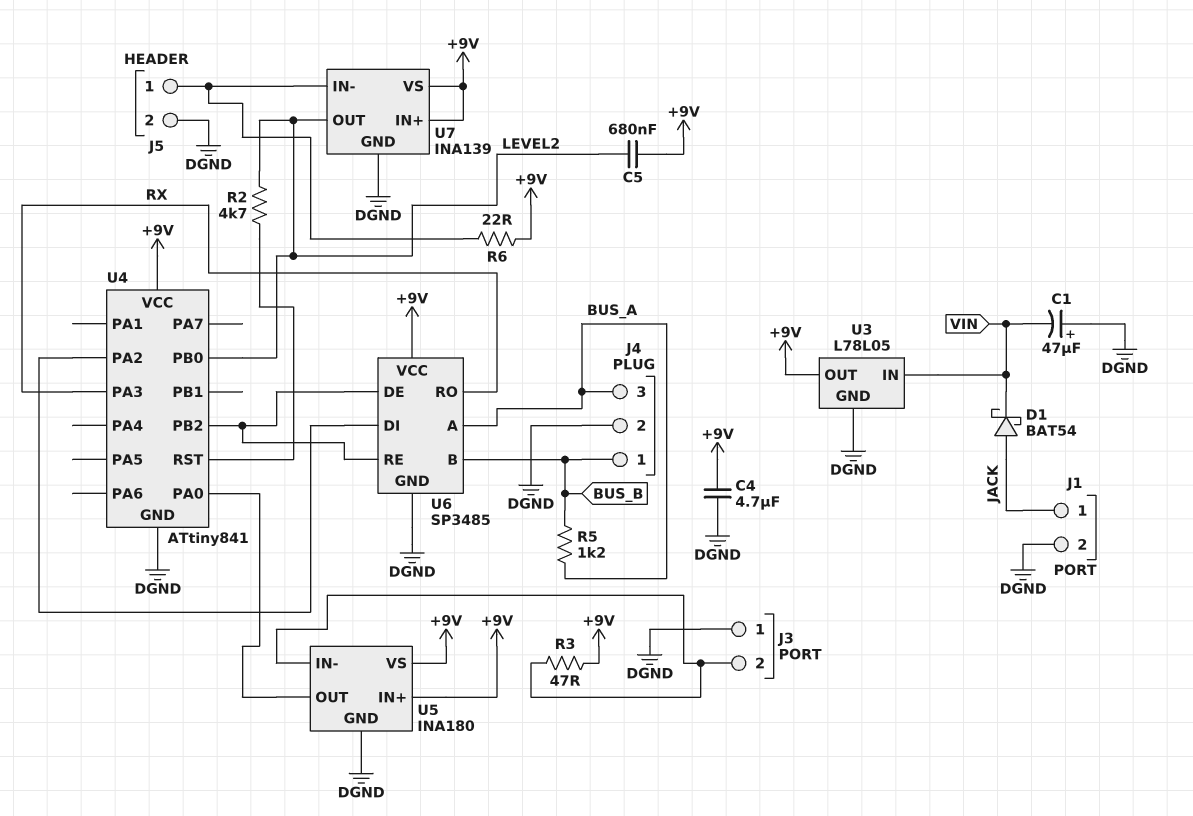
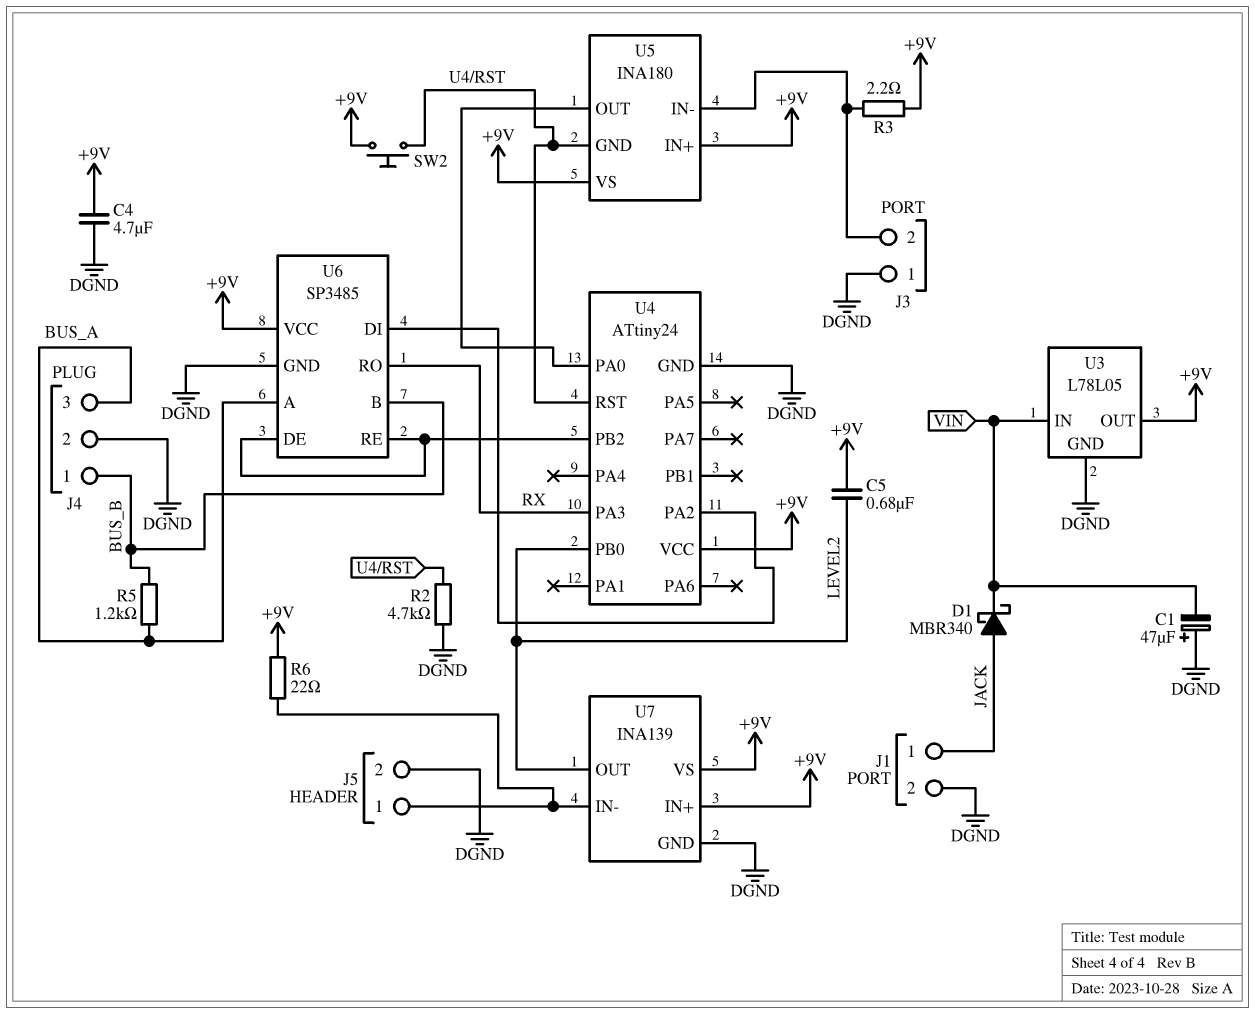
D1: schottky BAT54 (A JACK, K VIN) -> schottky MBR340 (A JACK, K VIN)
R2: 4.7k (LEVEL2, U4/RST) -> 4.7k (DGND, U4/RST)
R3: 47 (+9V, J3/2) -> 2.2 (+9V, J3/2)
SW2: none -> button (+9V, U4/RST)
U4: ATtiny841 -> ATtiny24
U5 pin GND: DGND -> U4/RST

